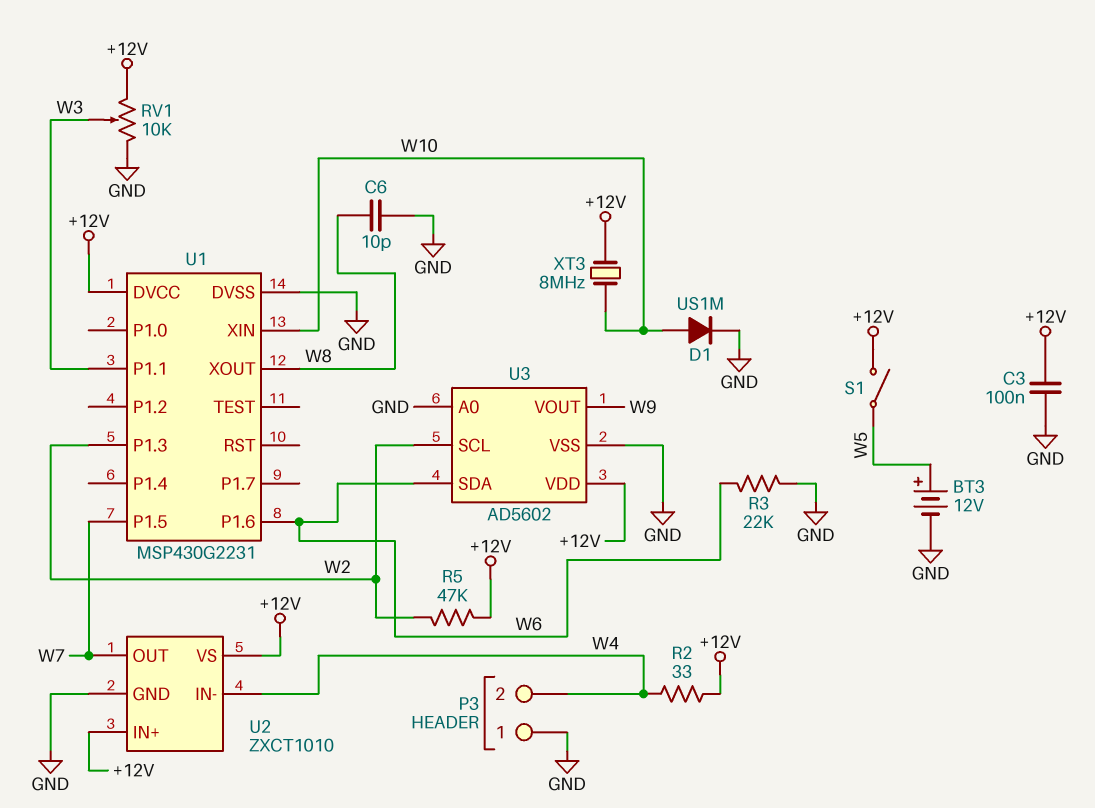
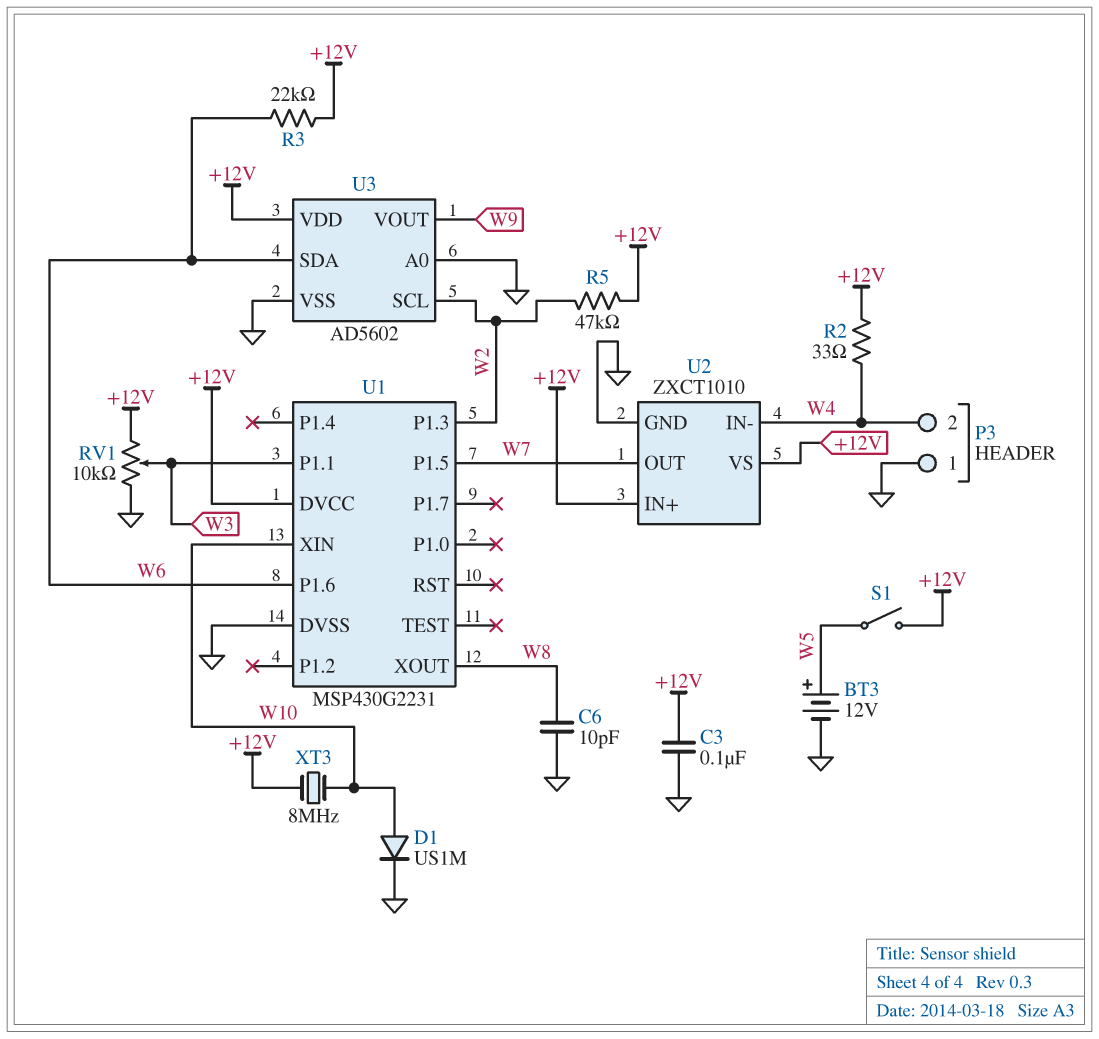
R3: 22k (GND, W6) -> 22k (+12V, W6)

